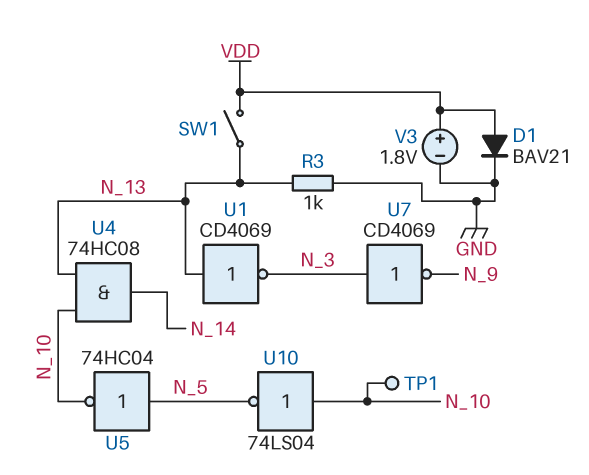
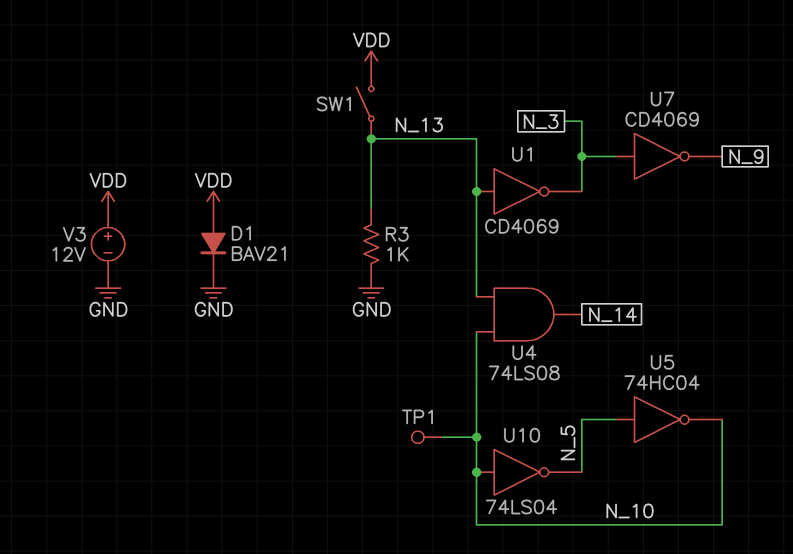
U4: AND 74HC08 (in N_10, in N_13, out N_14) -> AND 74LS08 (in N_10, in N_13, out N_14)
V3: 1.8V (plus VDD, minus GND) -> 12V (plus VDD, minus GND)

